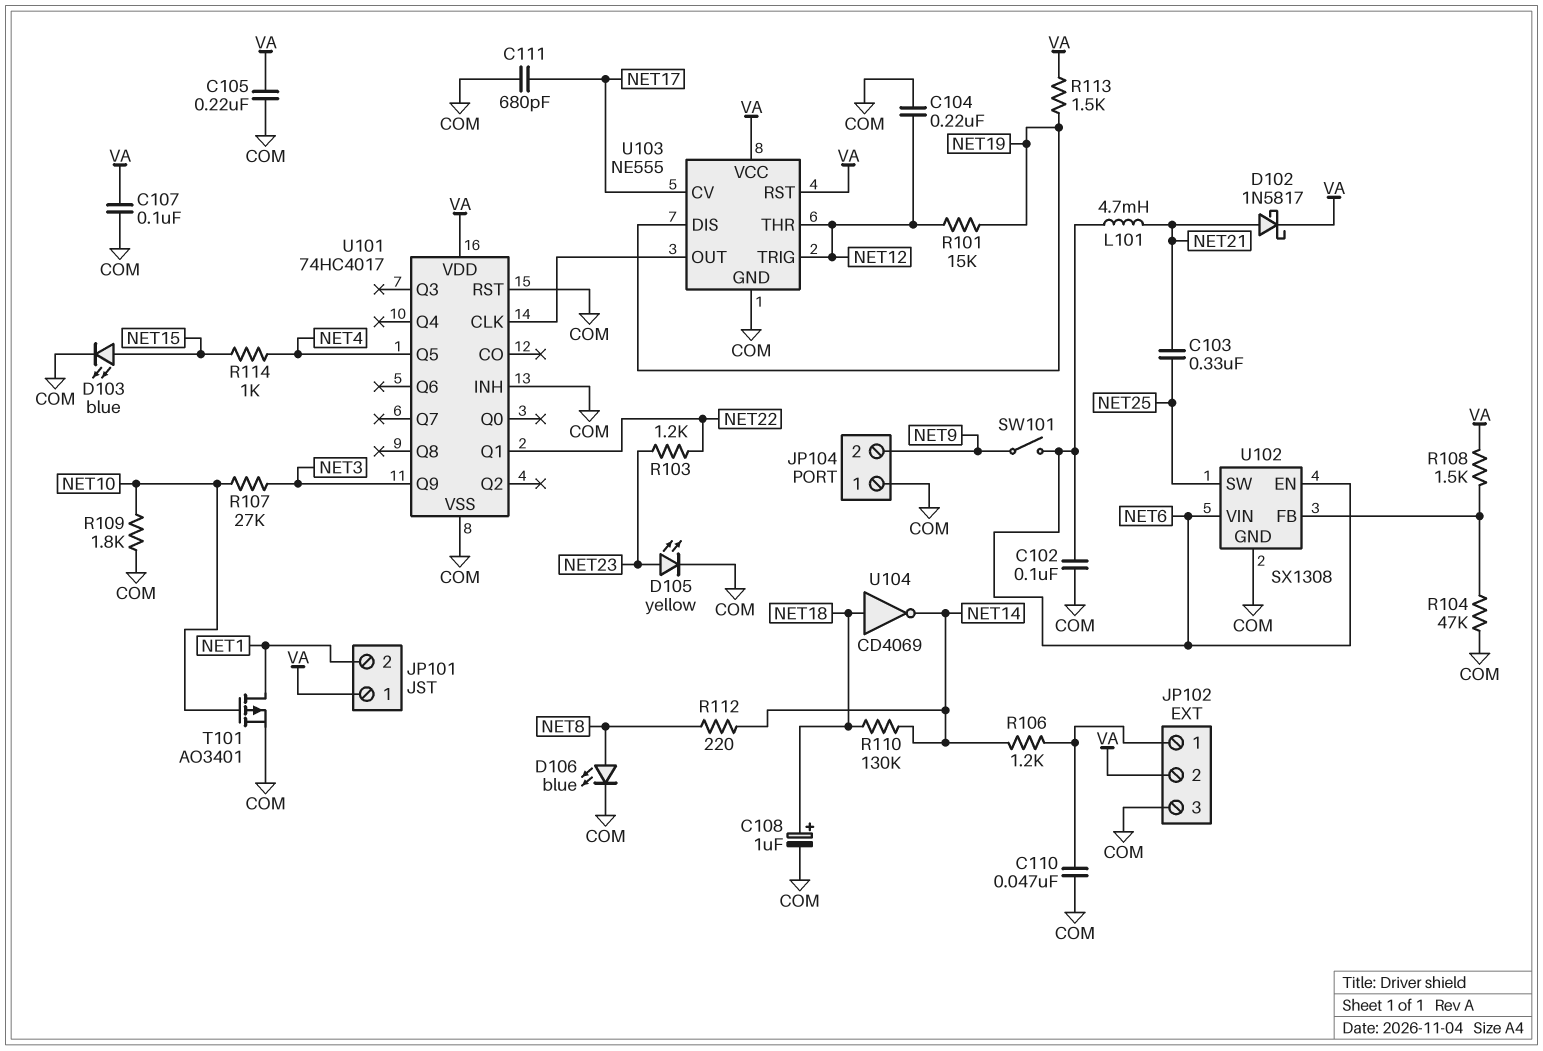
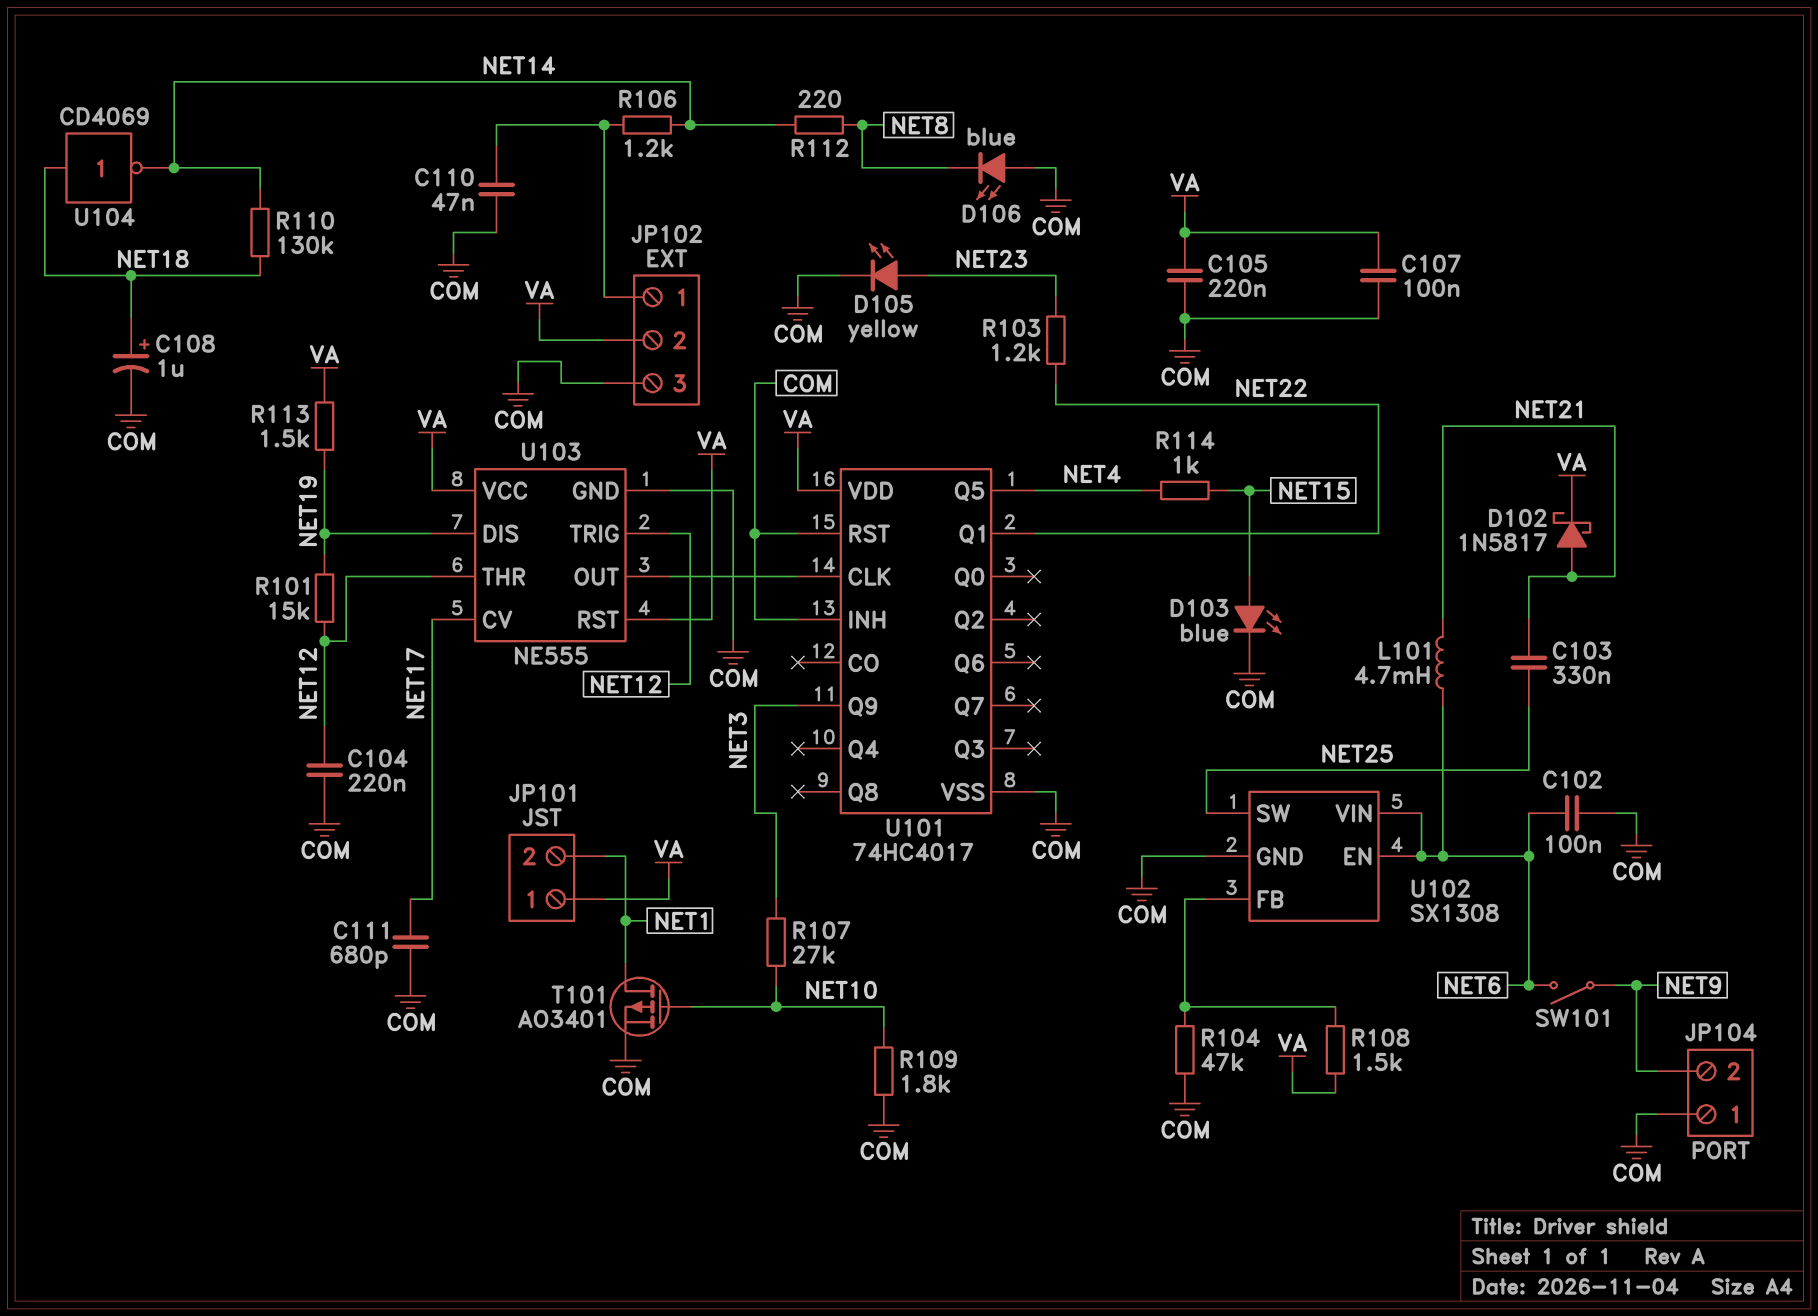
D106: LED blue (A NET8, K COM) -> LED blue (A COM, K NET8)

